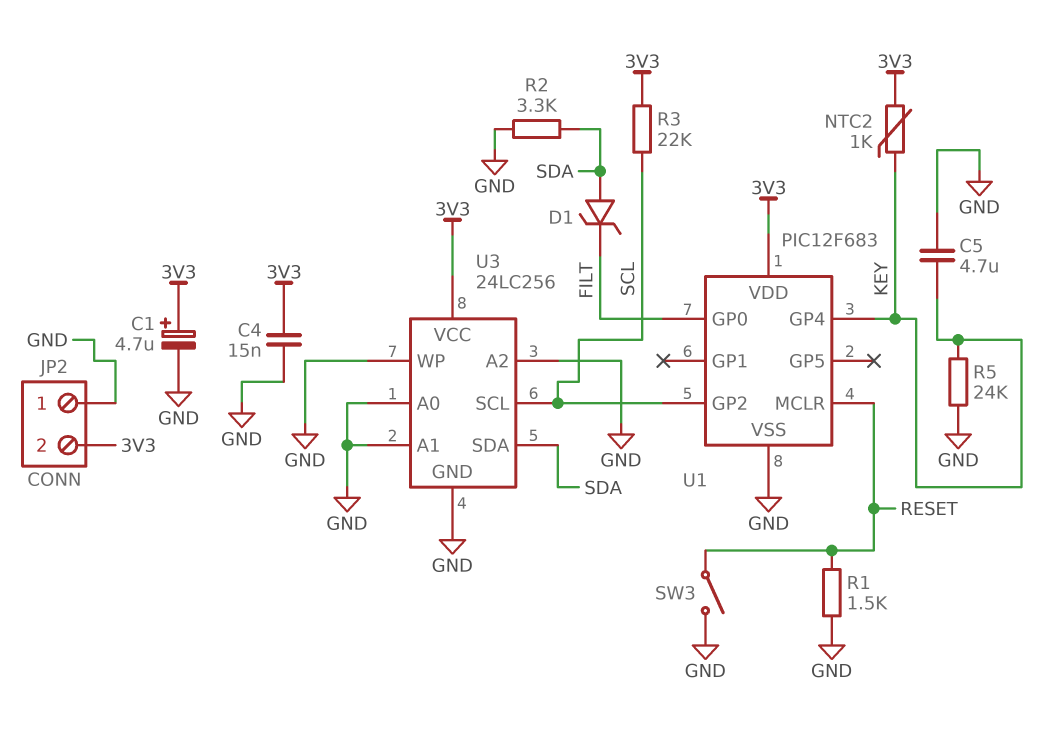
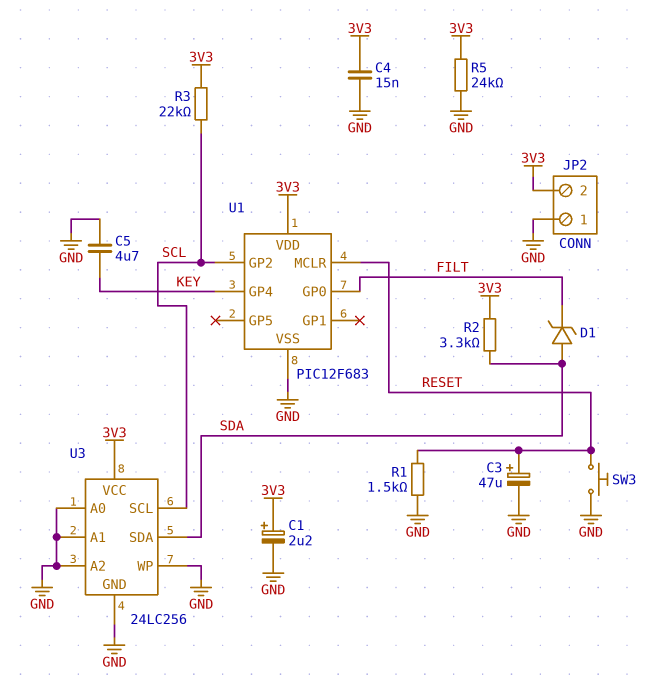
C1: 4.7uF (plus 3V3, minus GND) -> 2.2uF (plus 3V3, minus GND)
C3: none -> 47uF (plus RESET, minus GND)
NTC2: 1k (3V3, KEY) -> none
R2: 3.3k (GND, SDA) -> 3.3k (3V3, SDA)
R5: 24k (GND, KEY) -> 24k (3V3, GND)
SW3: switch (GND, RESET) -> button (GND, RESET)

